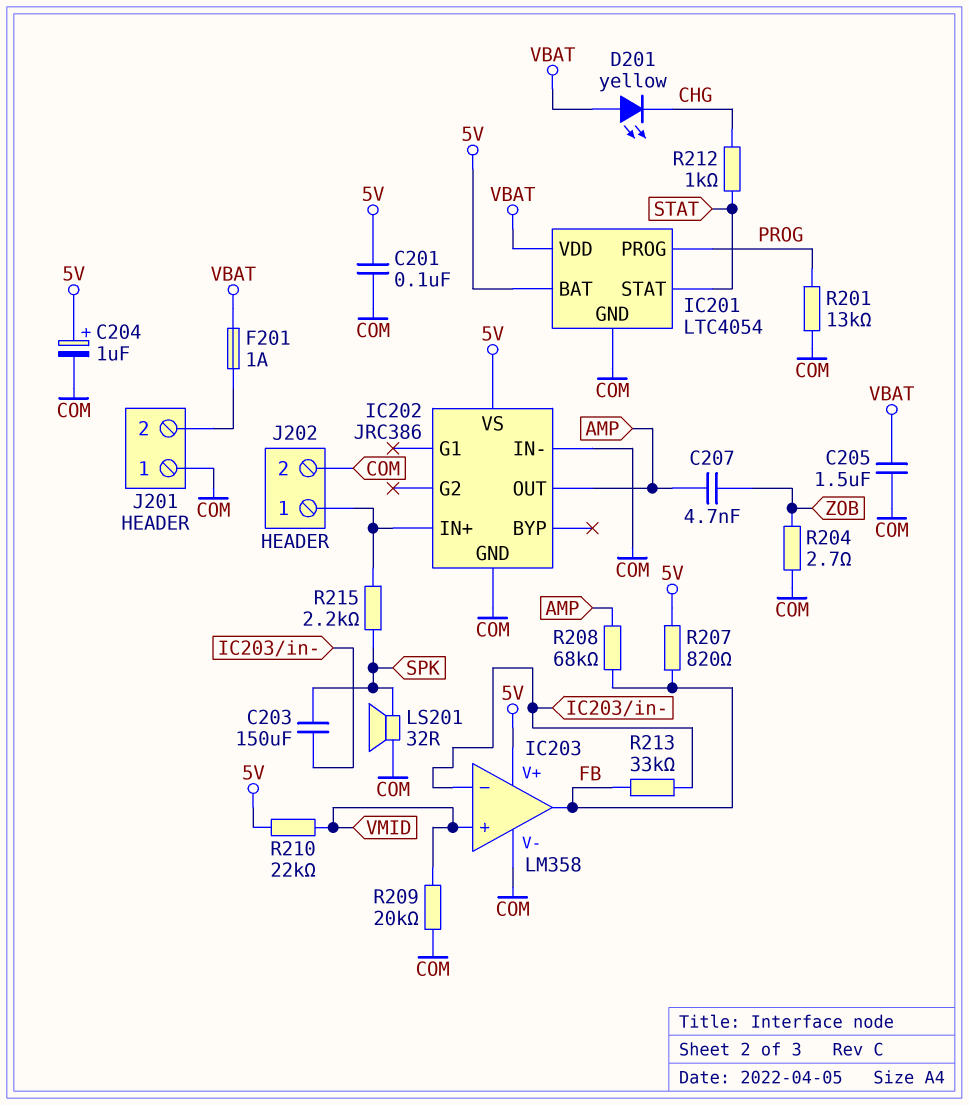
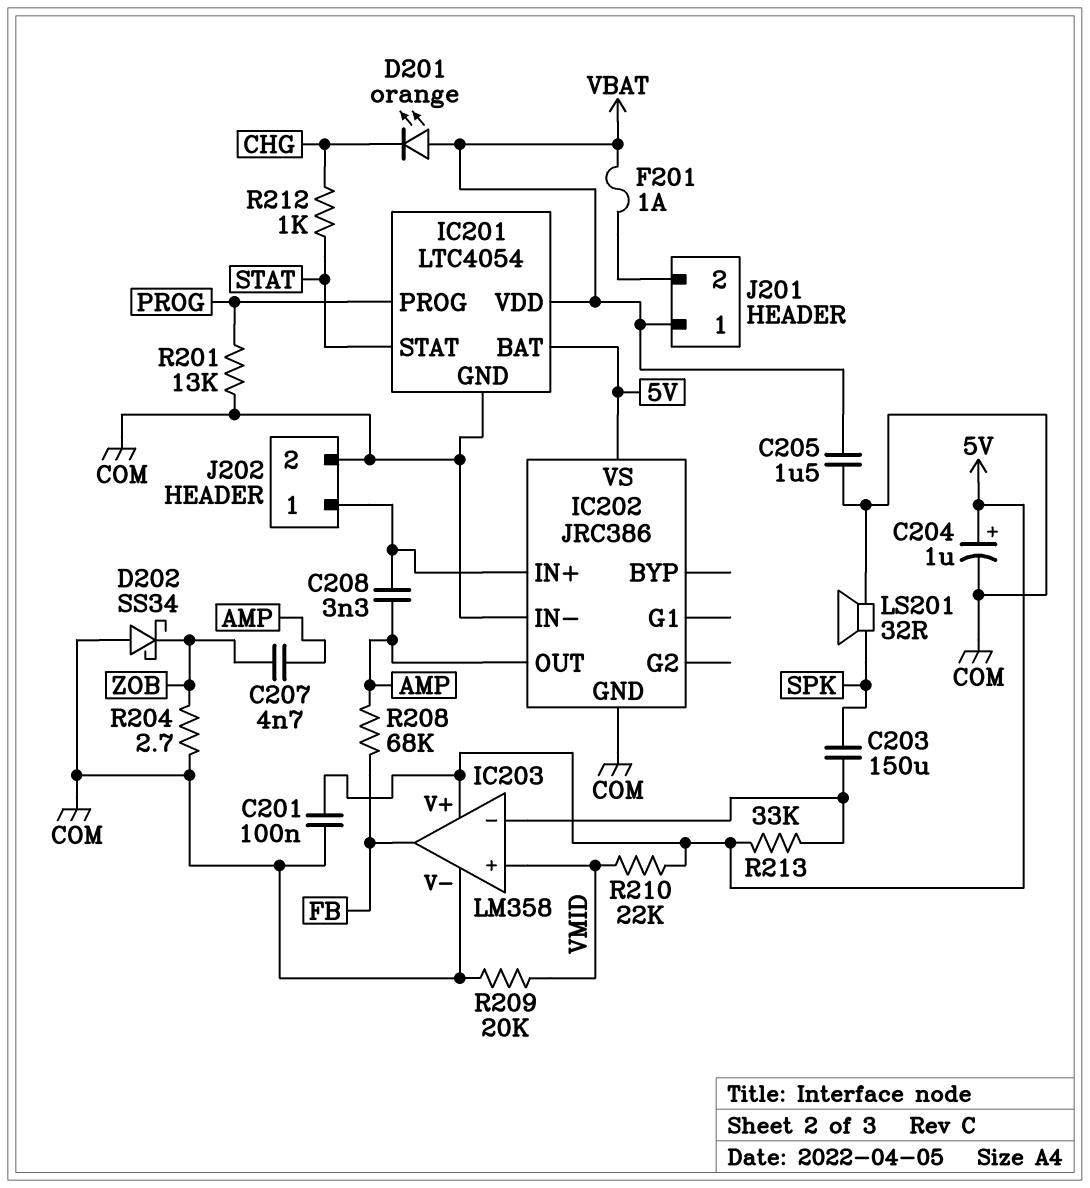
C208: none -> 3.3nF (AMP, IC202/IN+)
D201: LED yellow (A VBAT, K CHG) -> LED orange (A VBAT, K CHG)
D202: none -> schottky SS34 (A COM, K ZOB)
J201 pin 1: COM -> VBAT
R207: 820 (5V, FB) -> none
R213: 33k (FB, IC203/in-) -> 33k (5V, IC203/in-)
R215: 2.2k (IC202/IN+, SPK) -> none

